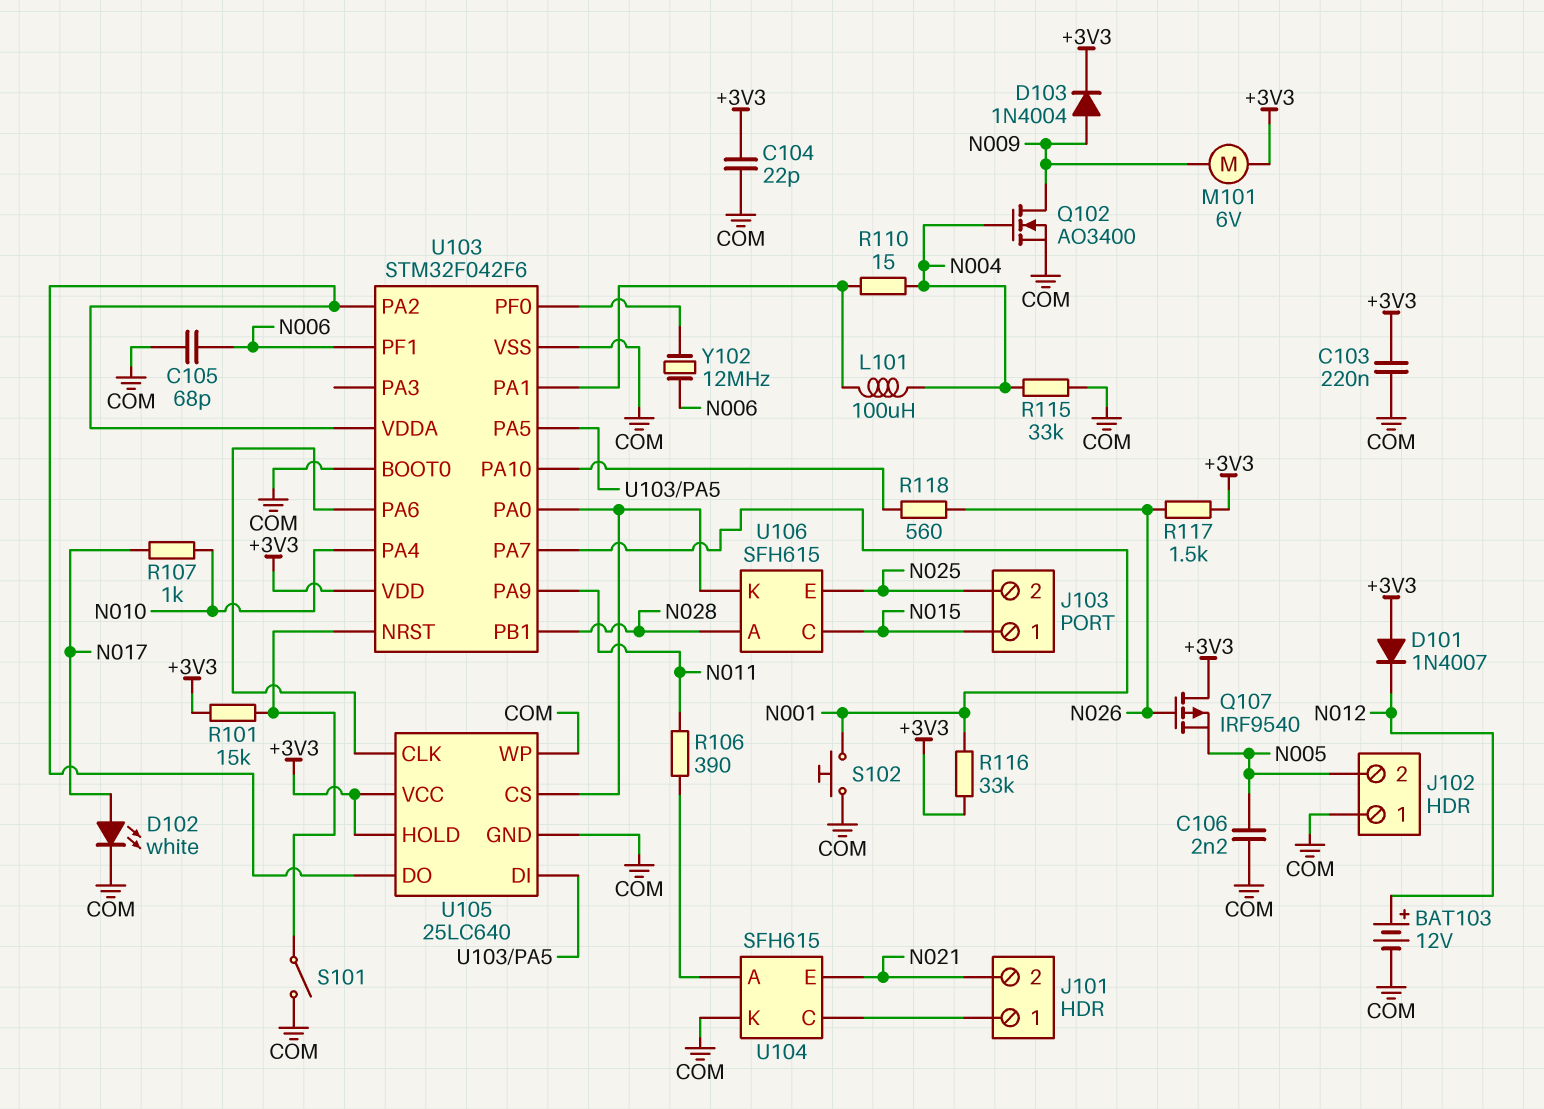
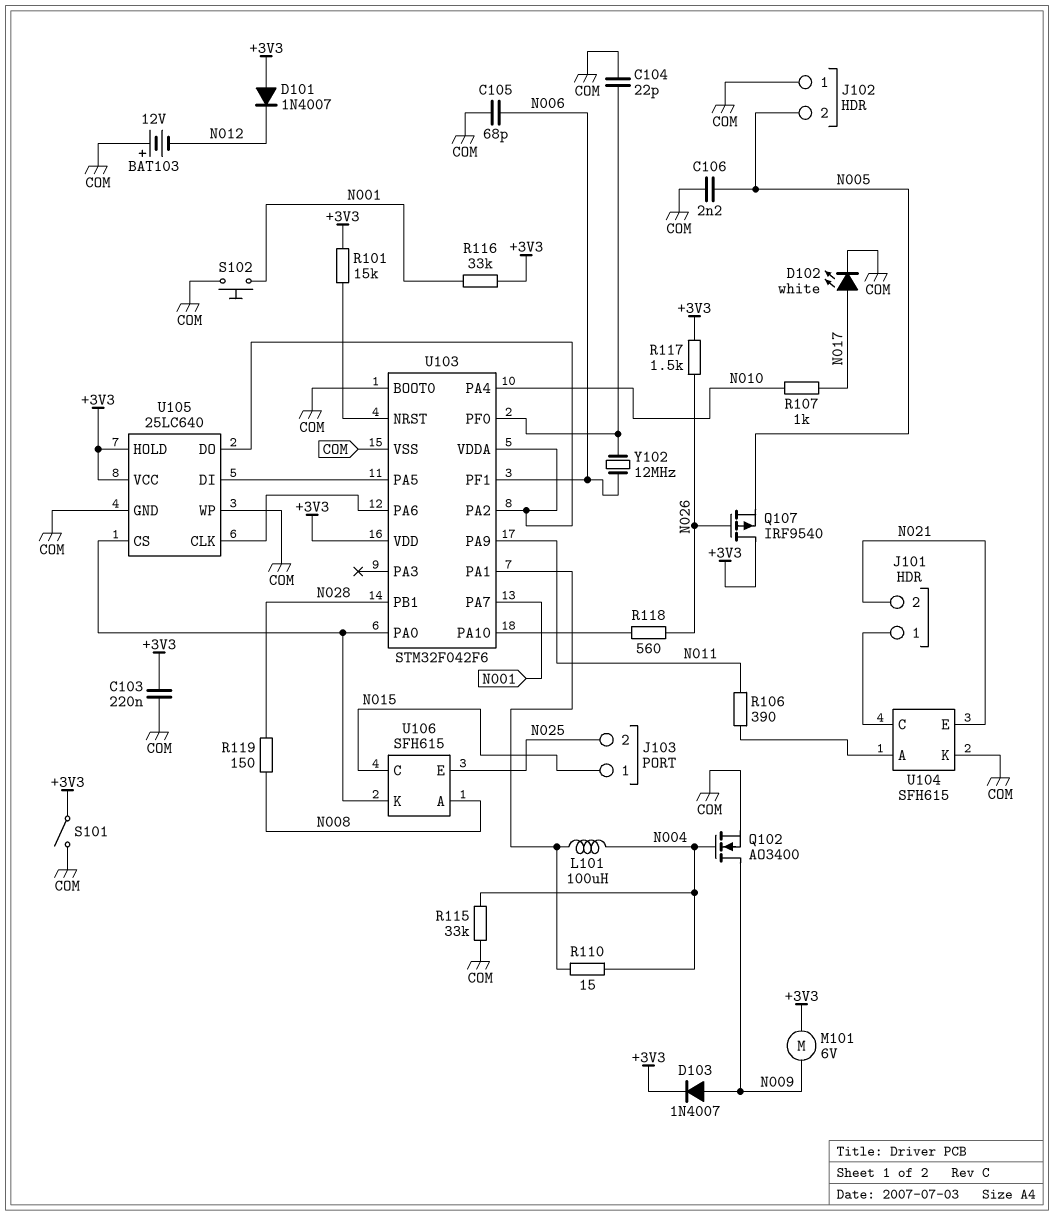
BAT103: 12V (plus N012, minus COM) -> 12V (plus COM, minus N012)
C104: 22pF (+3V3, COM) -> 22pF (COM, U103/PF0)
D103: diode 1N4004 (A N009, K +3V3) -> diode 1N4007 (A N009, K +3V3)
R119: none -> 150 (N008, N028)
S101: switch (COM, U103/NRST) -> switch (+3V3, COM)
U106 pin A: N028 -> N008

